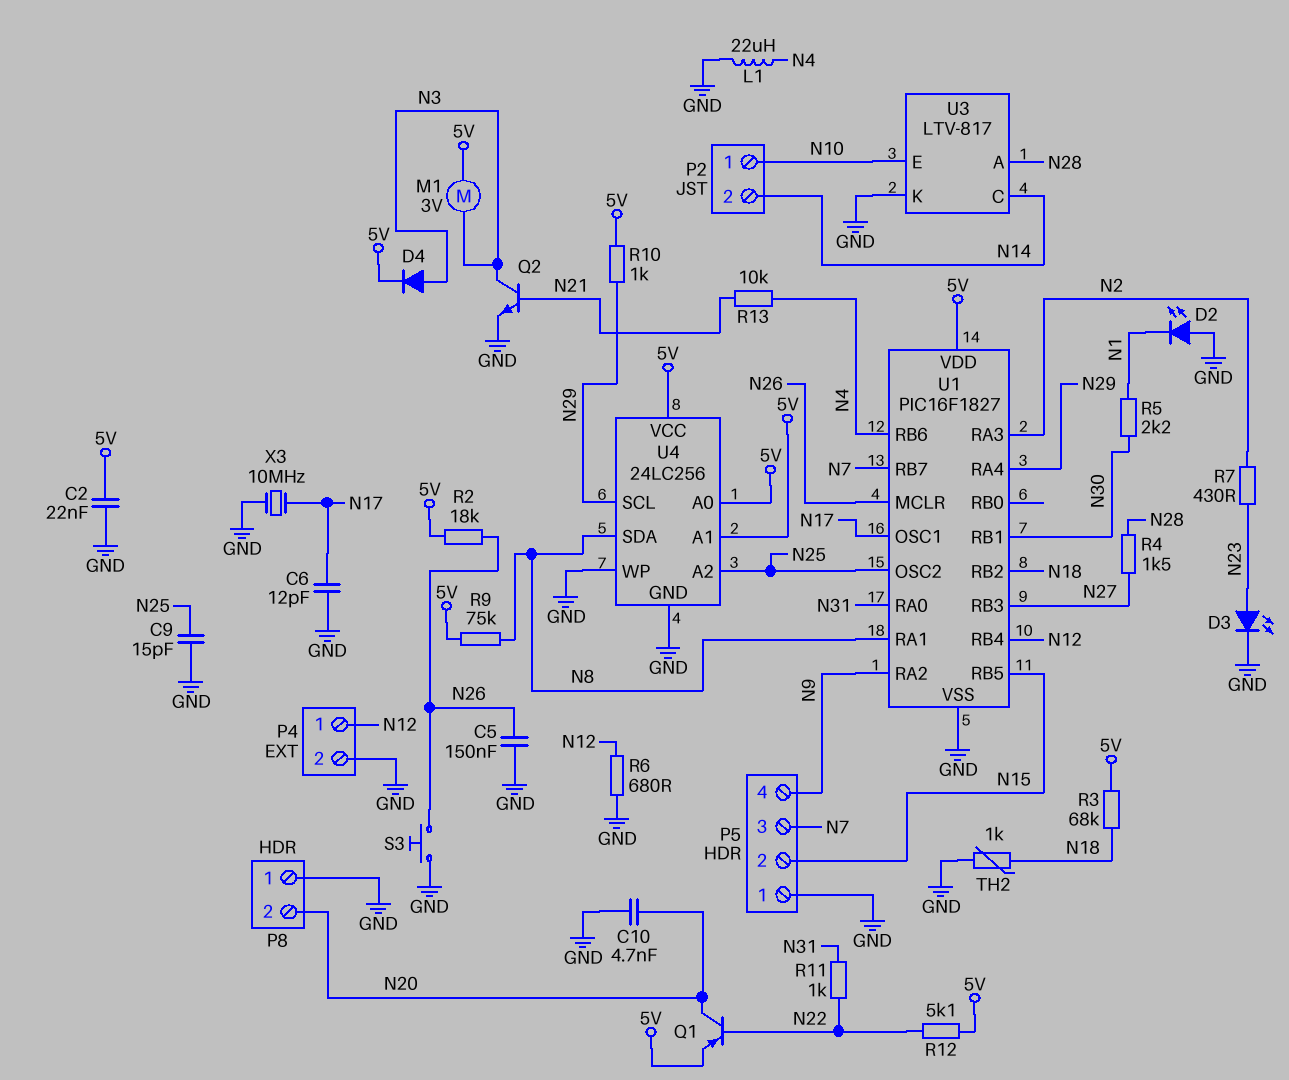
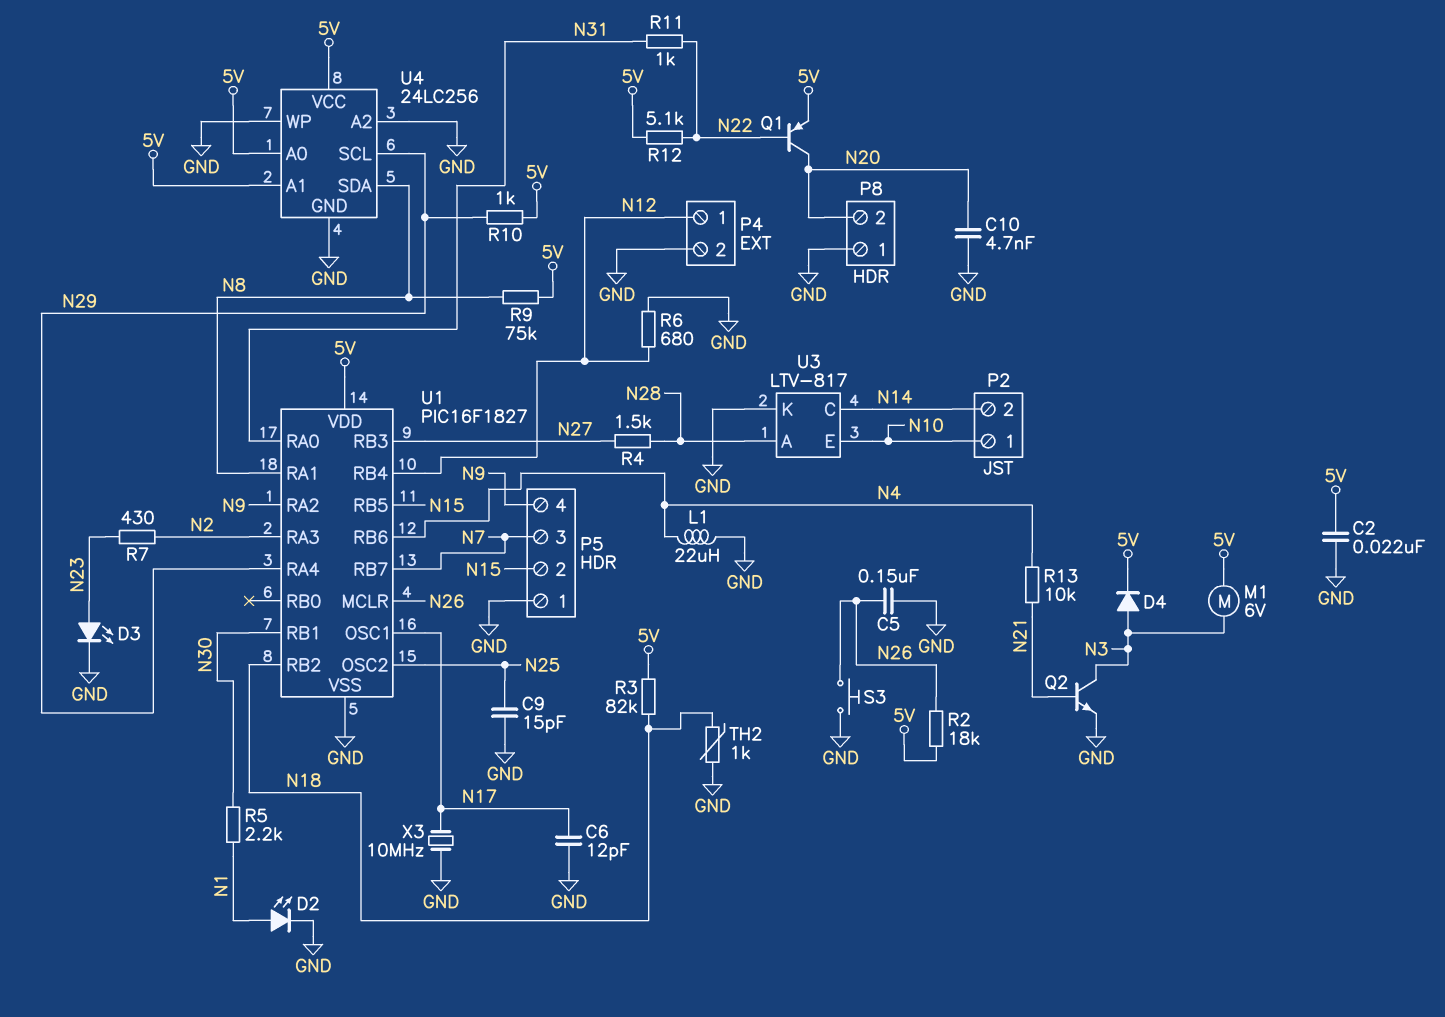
D2: LED (A GND, K N1) -> LED (A N1, K GND)
M1: motor 3V (5V, N3) -> motor 6V (5V, N3)
R3: 68k (5V, N18) -> 82k (5V, N18)
U4 pin A2: N25 -> GND

